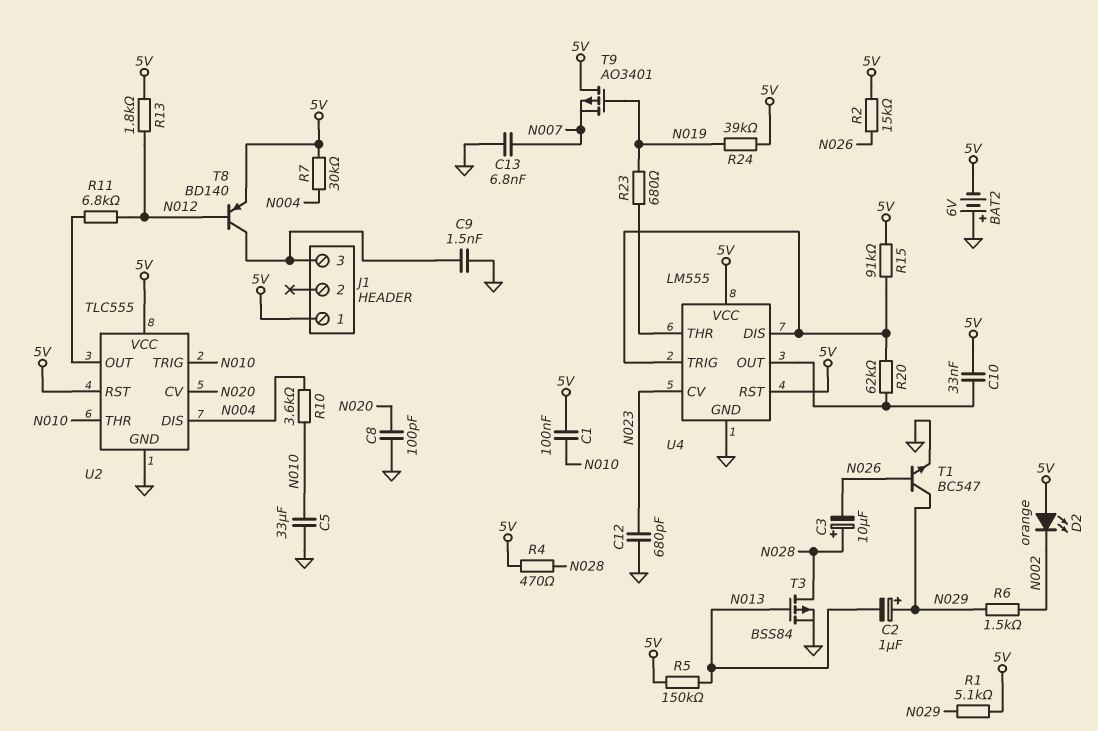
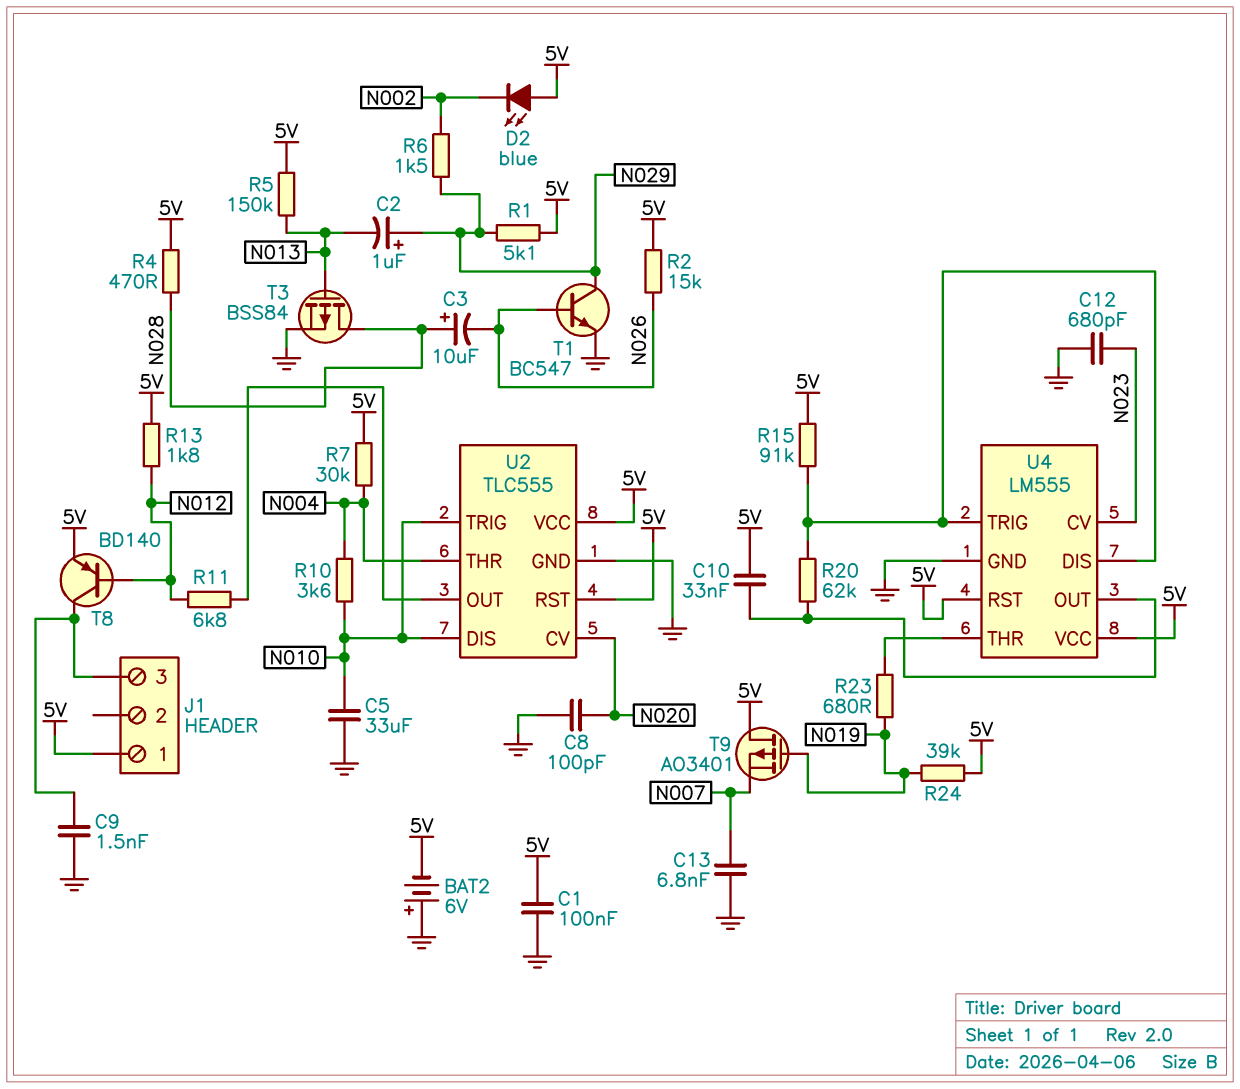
C1: 100nF (5V, N010) -> 100nF (5V, GND)
D2: LED orange (A 5V, K N002) -> LED blue (A 5V, K N002)
U2 pin DIS: N004 -> N010
U2 pin THR: N010 -> N004

